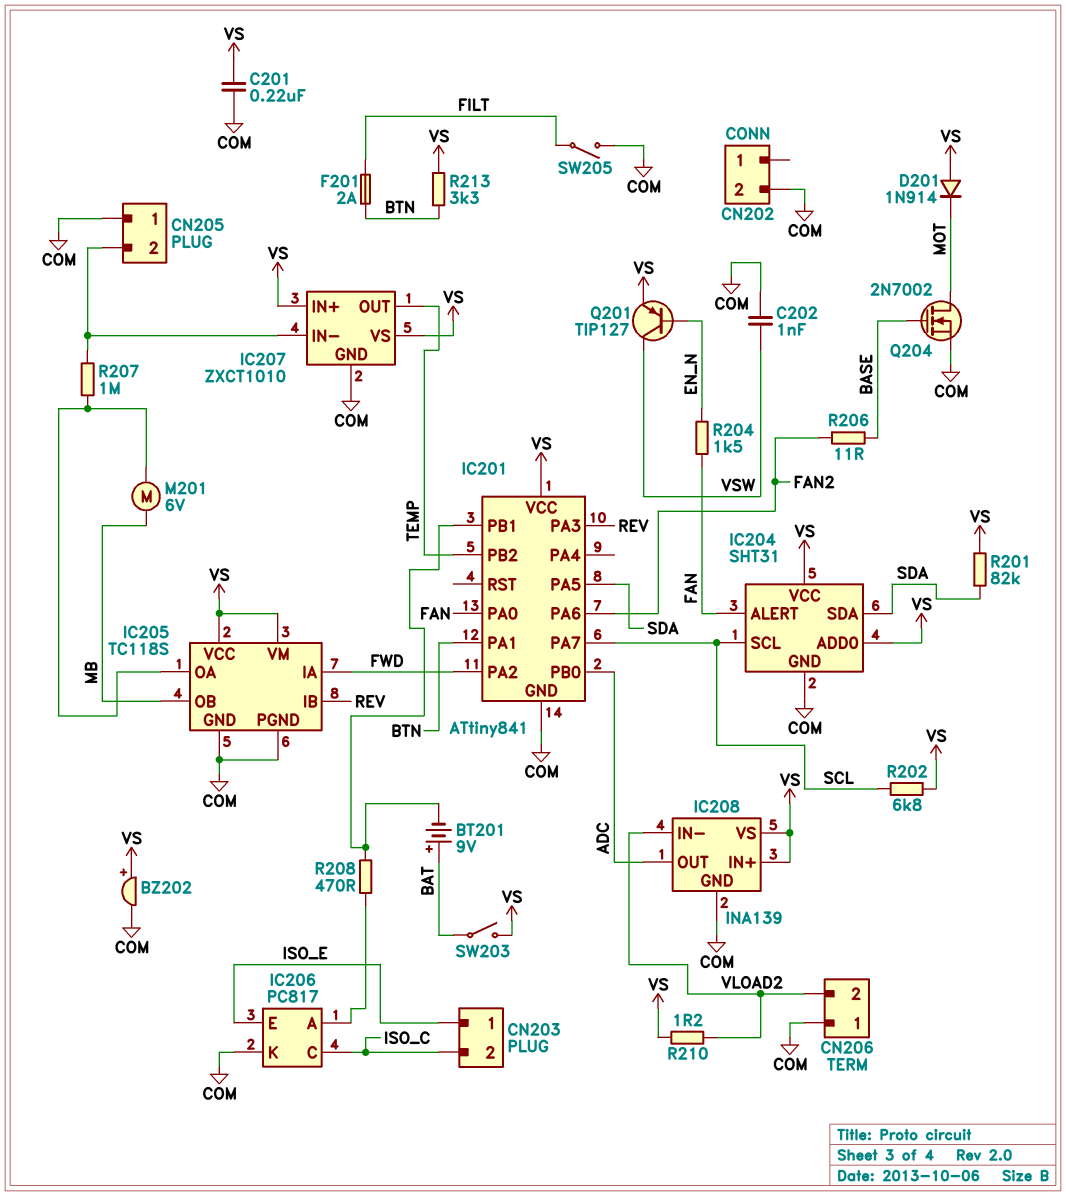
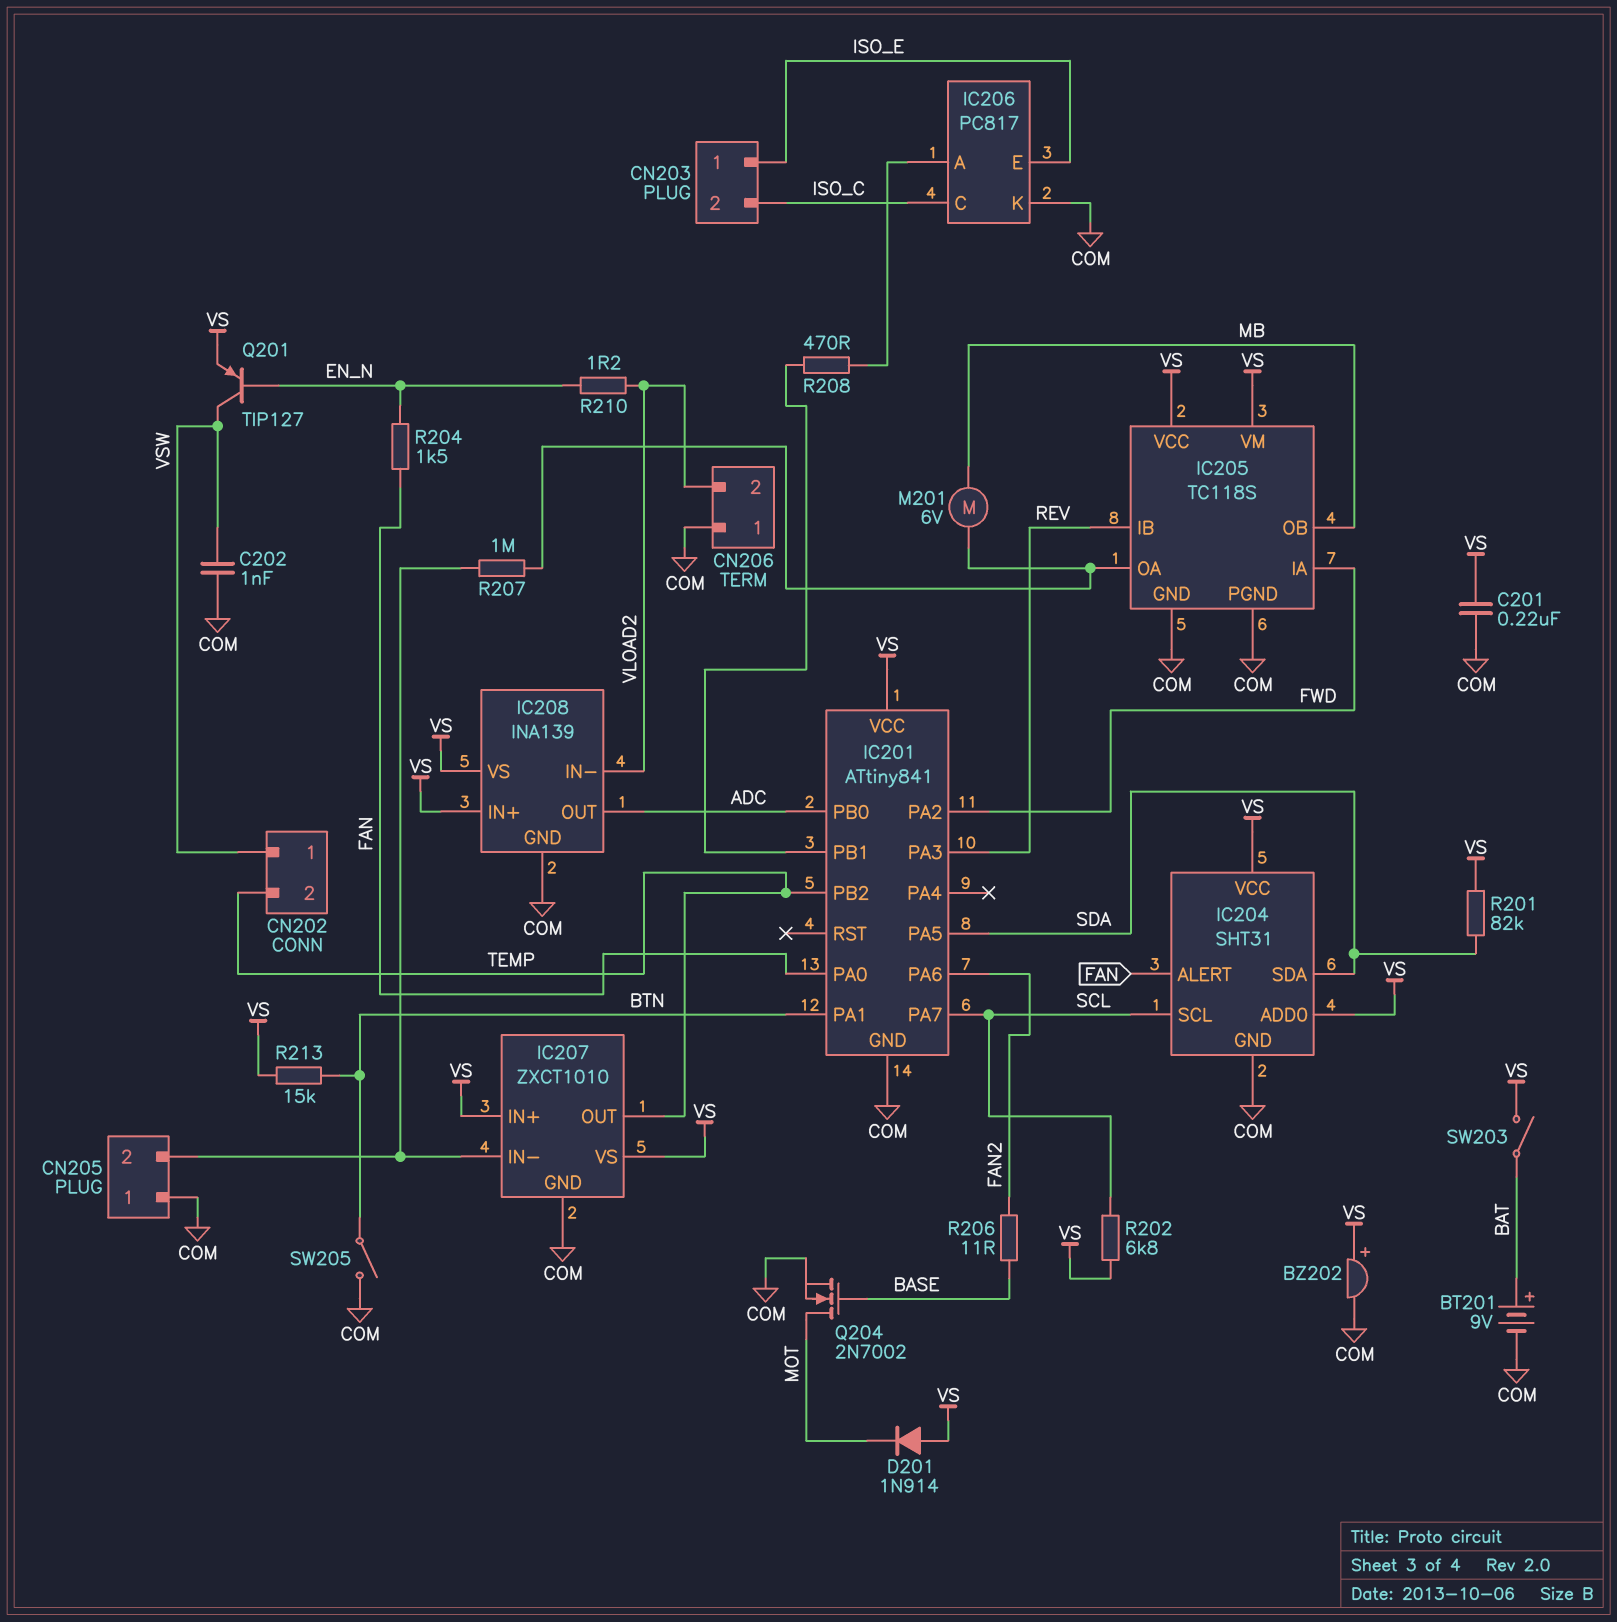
BT201: 9V (plus BAT, minus IC201/PB1) -> 9V (plus BAT, minus COM)
CN202 pin 1: none -> VSW
CN202 pin 2: COM -> TEMP
F201: 2A (BTN, FILT) -> none
R210: 1.2 (VLOAD2, VS) -> 1.2 (EN_N, VLOAD2)
R213: 3.3k (BTN, VS) -> 15k (BTN, VS)
SW205: switch (COM, FILT) -> switch (BTN, COM)

